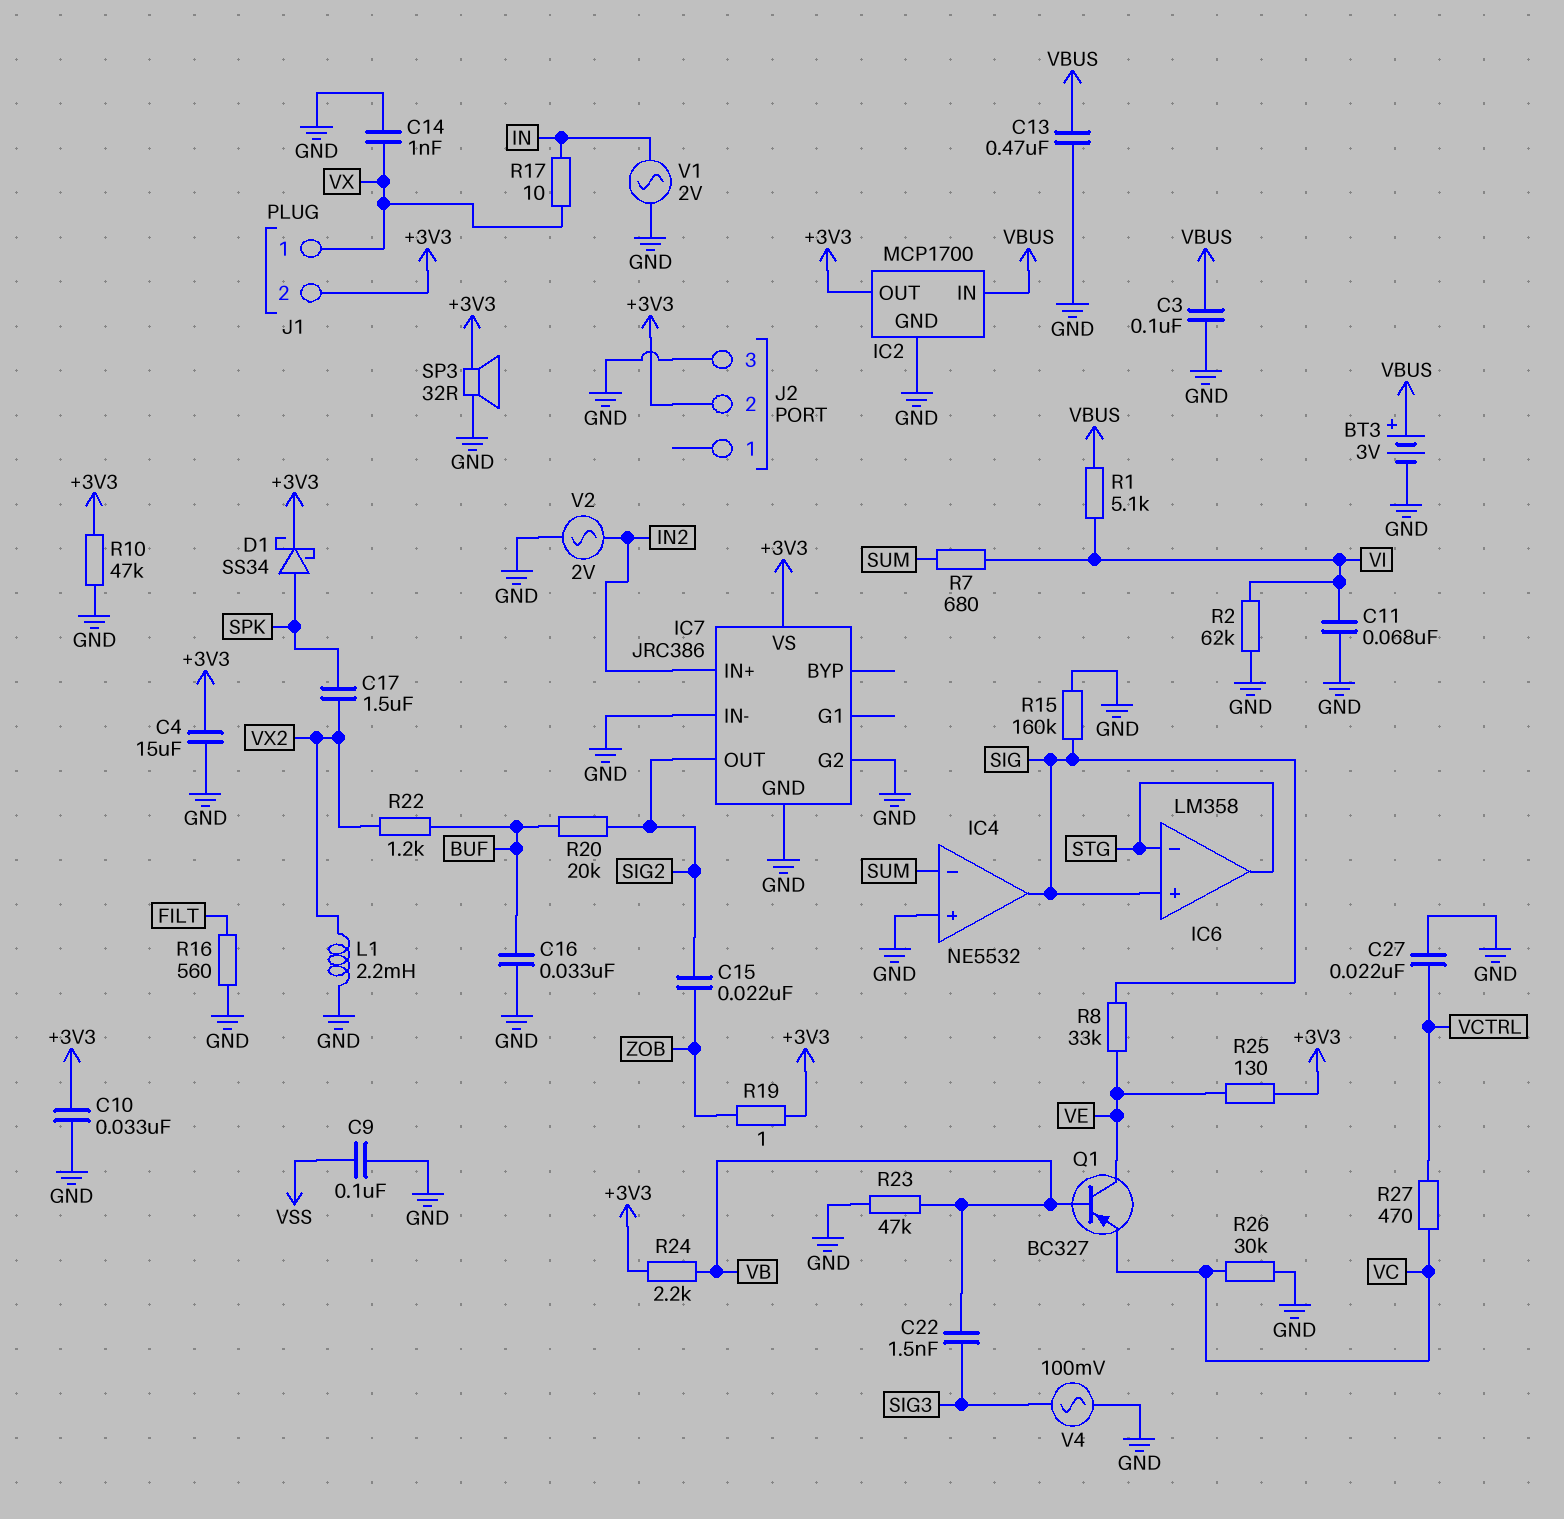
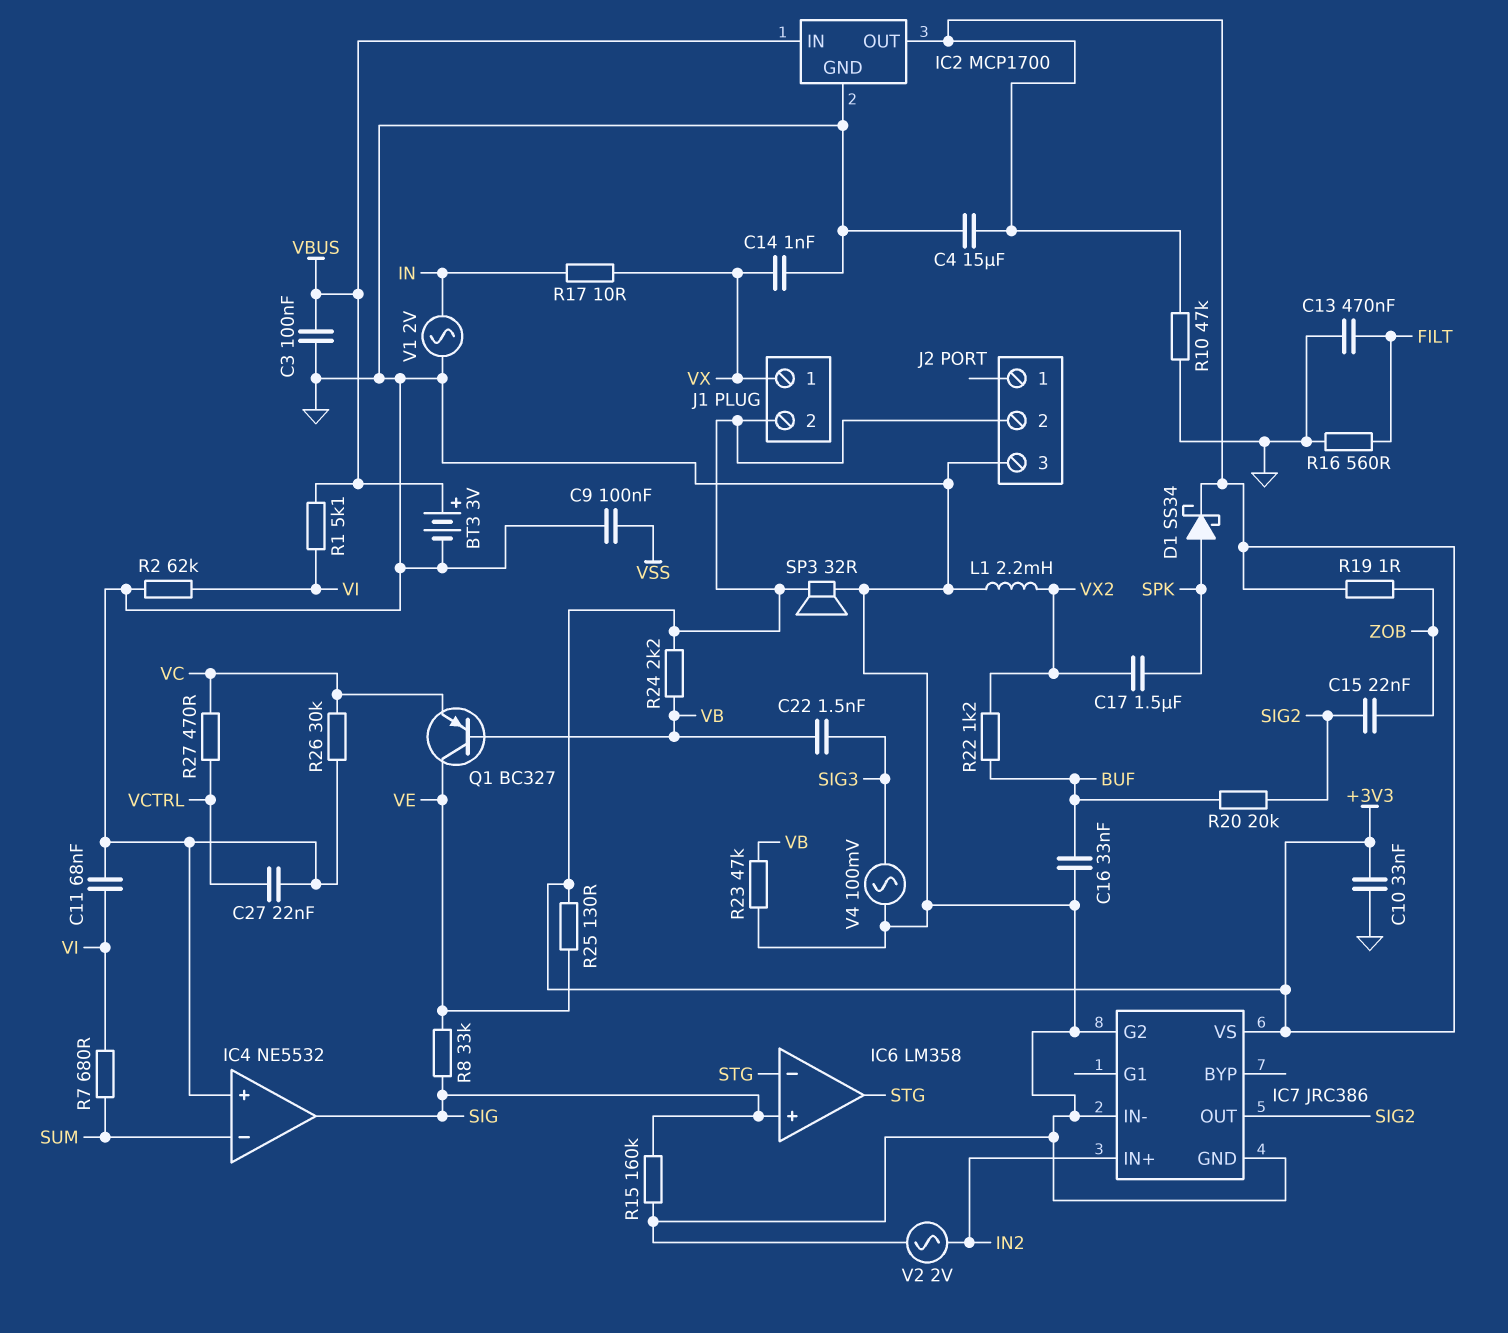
C13: 470nF (GND, VBUS) -> 470nF (FILT, GND)

